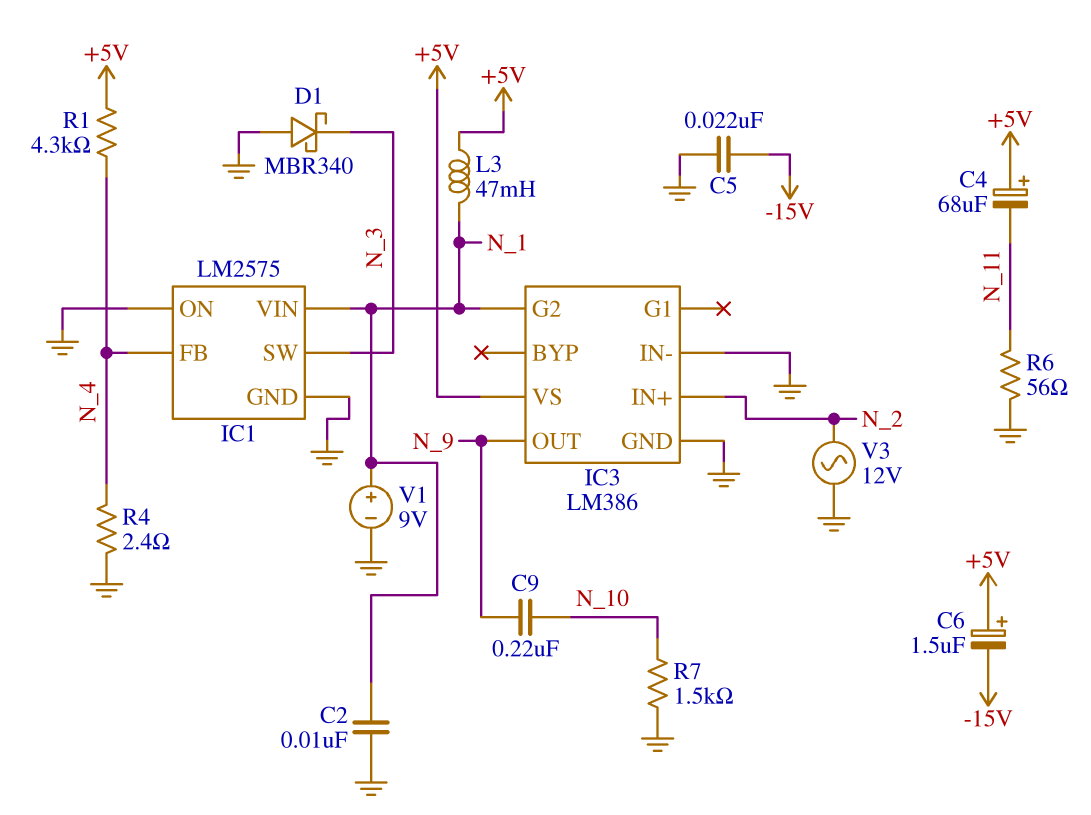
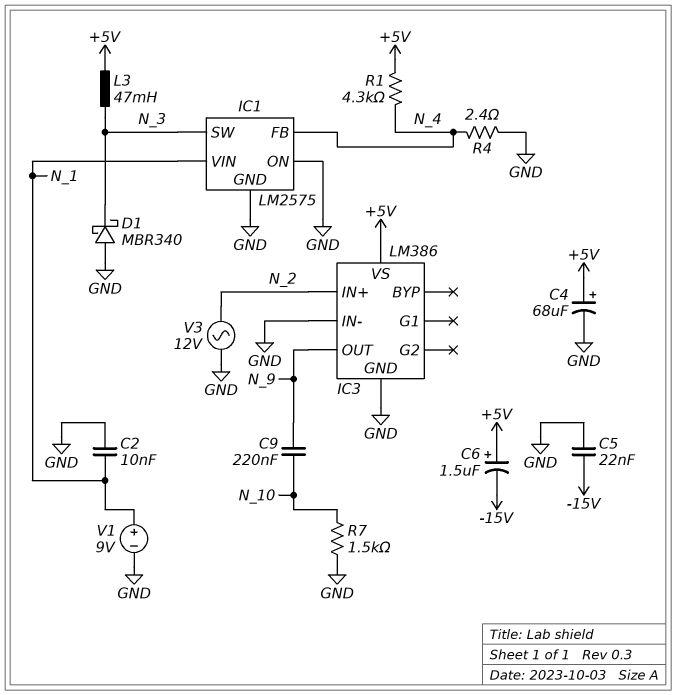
C4: 68uF (plus +5V, minus N_11) -> 68uF (plus +5V, minus GND)
IC3 pin G2: N_1 -> none
L3: 47mH (+5V, N_1) -> 47mH (+5V, N_3)
R6: 56 (GND, N_11) -> none

